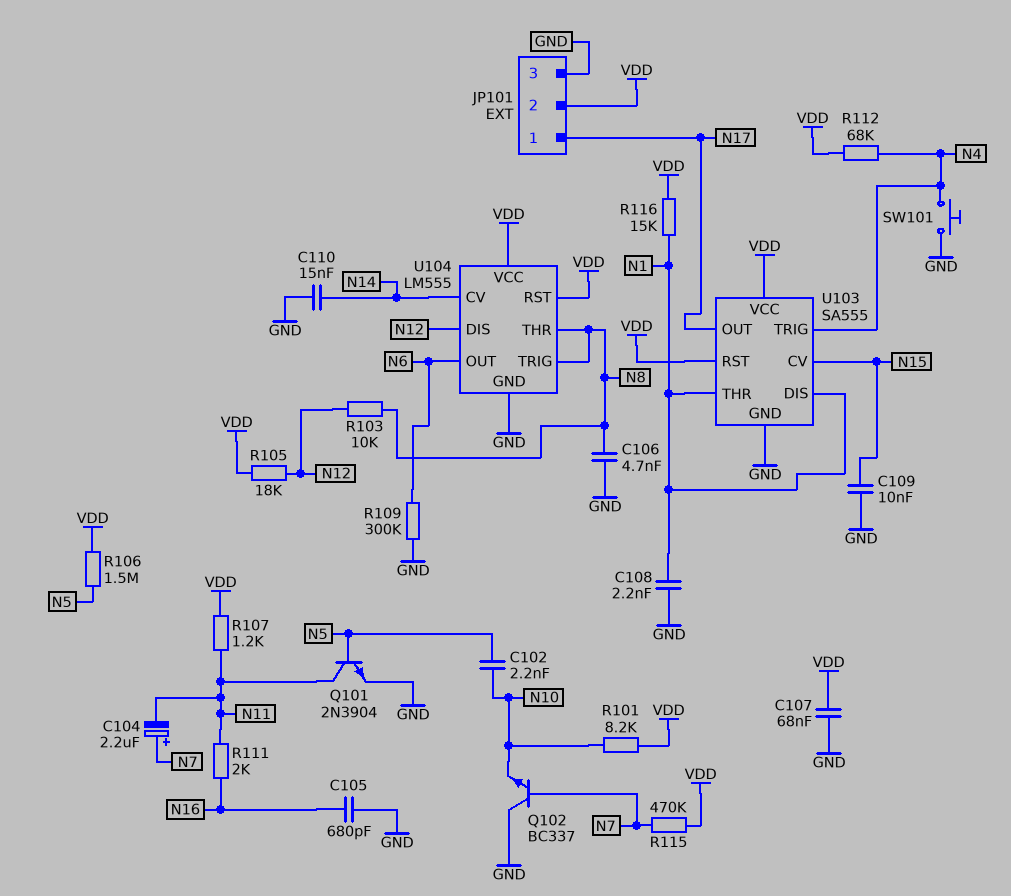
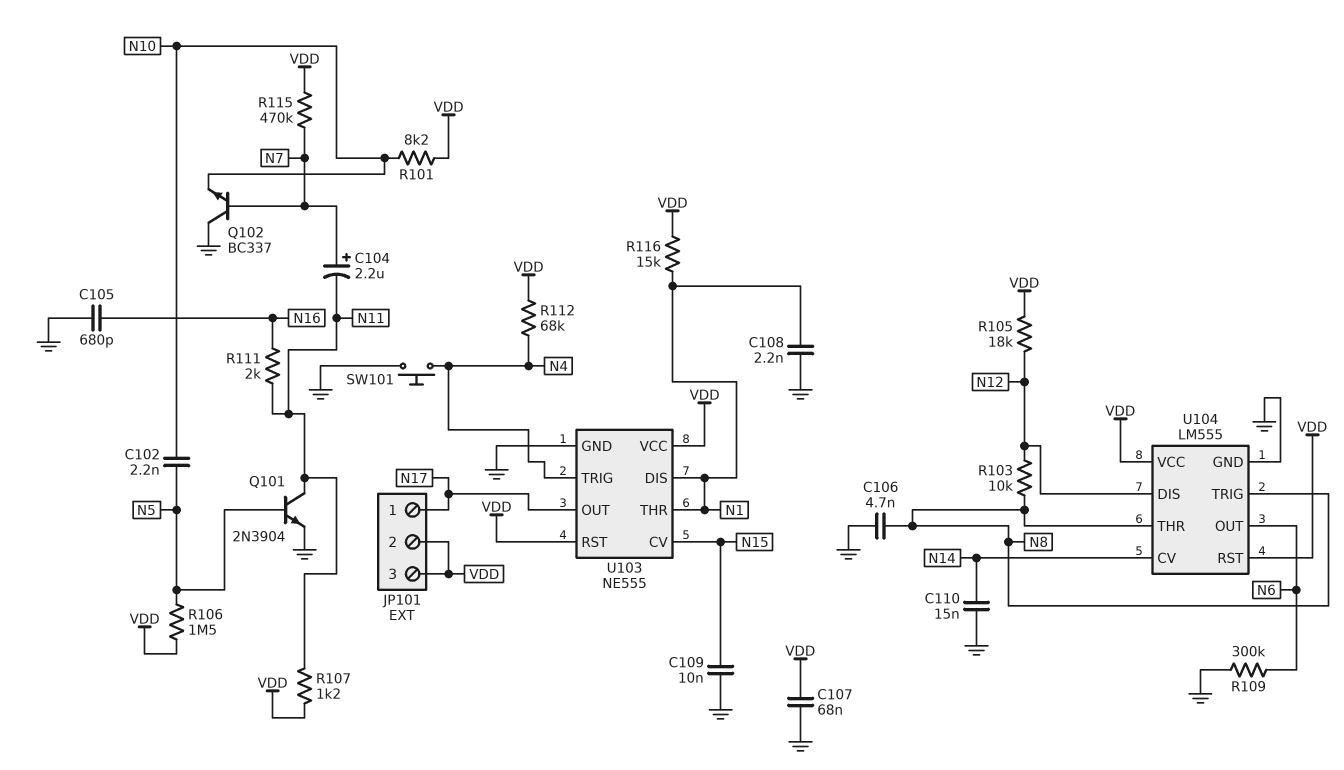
JP101 pin 3: GND -> VDD
U103: SA555 -> NE555

